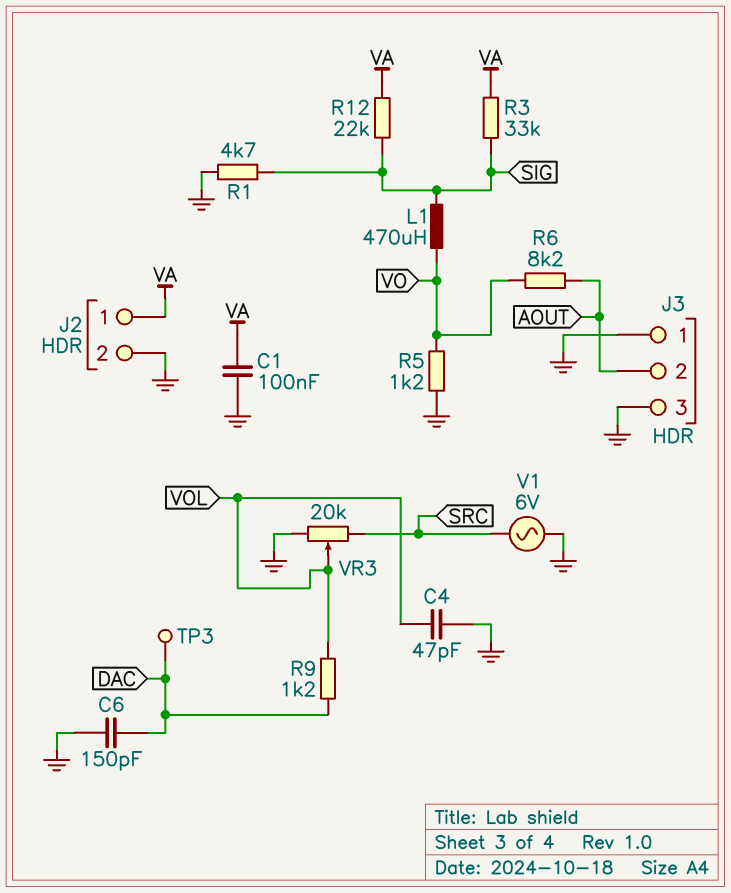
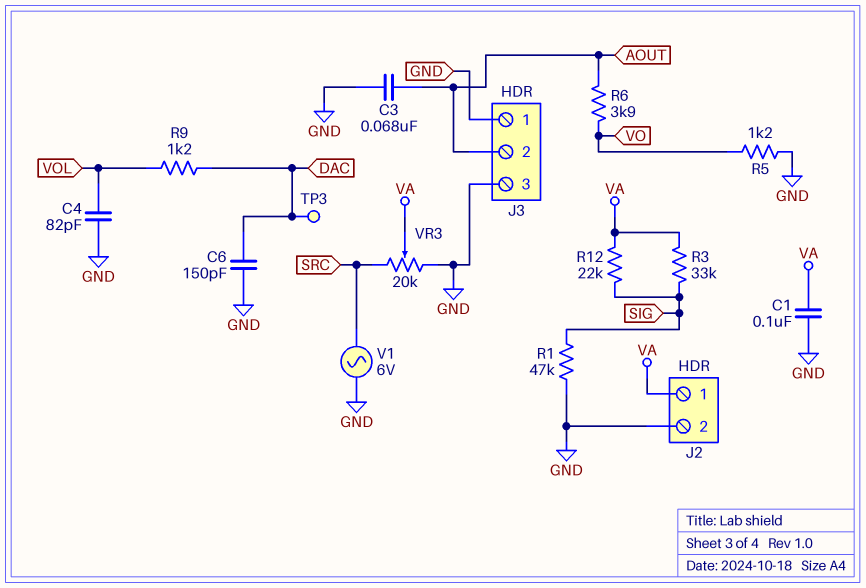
C3: none -> 68nF (AOUT, GND)
C4: 47pF (GND, VOL) -> 82pF (GND, VOL)
L1: 470uH (SIG, VO) -> none
R1: 4.7k (GND, SIG) -> 47k (GND, SIG)
R6: 8.2k (AOUT, VO) -> 3.9k (AOUT, VO)
VR3: 20k (GND, SRC, wiper VOL) -> 20k (GND, SRC, wiper VA)

